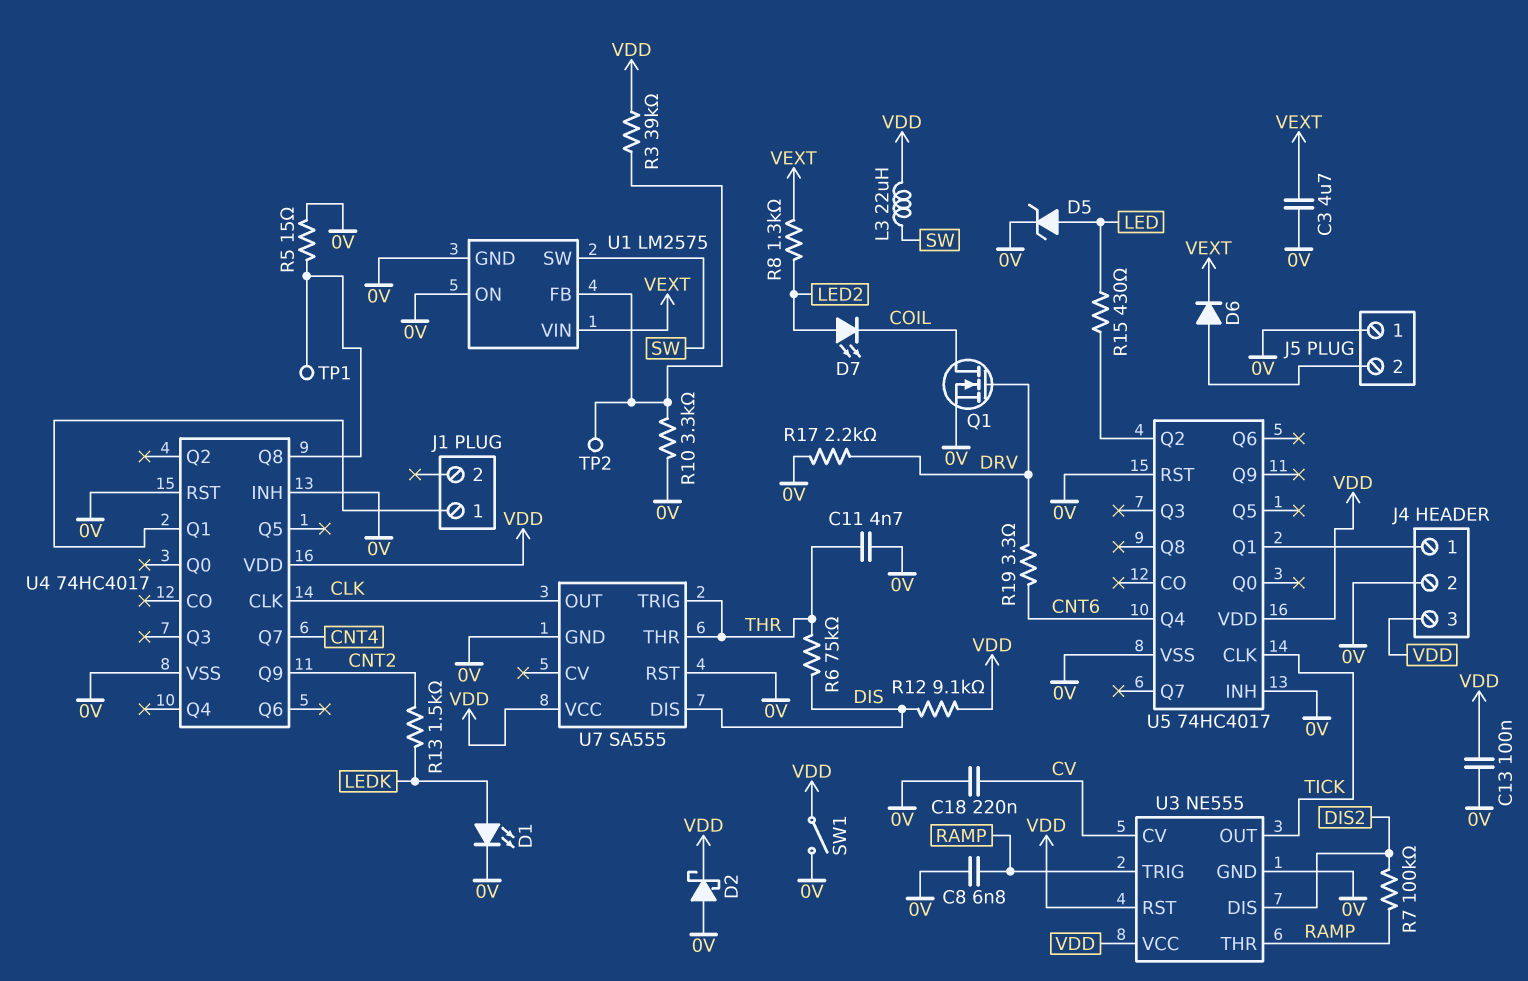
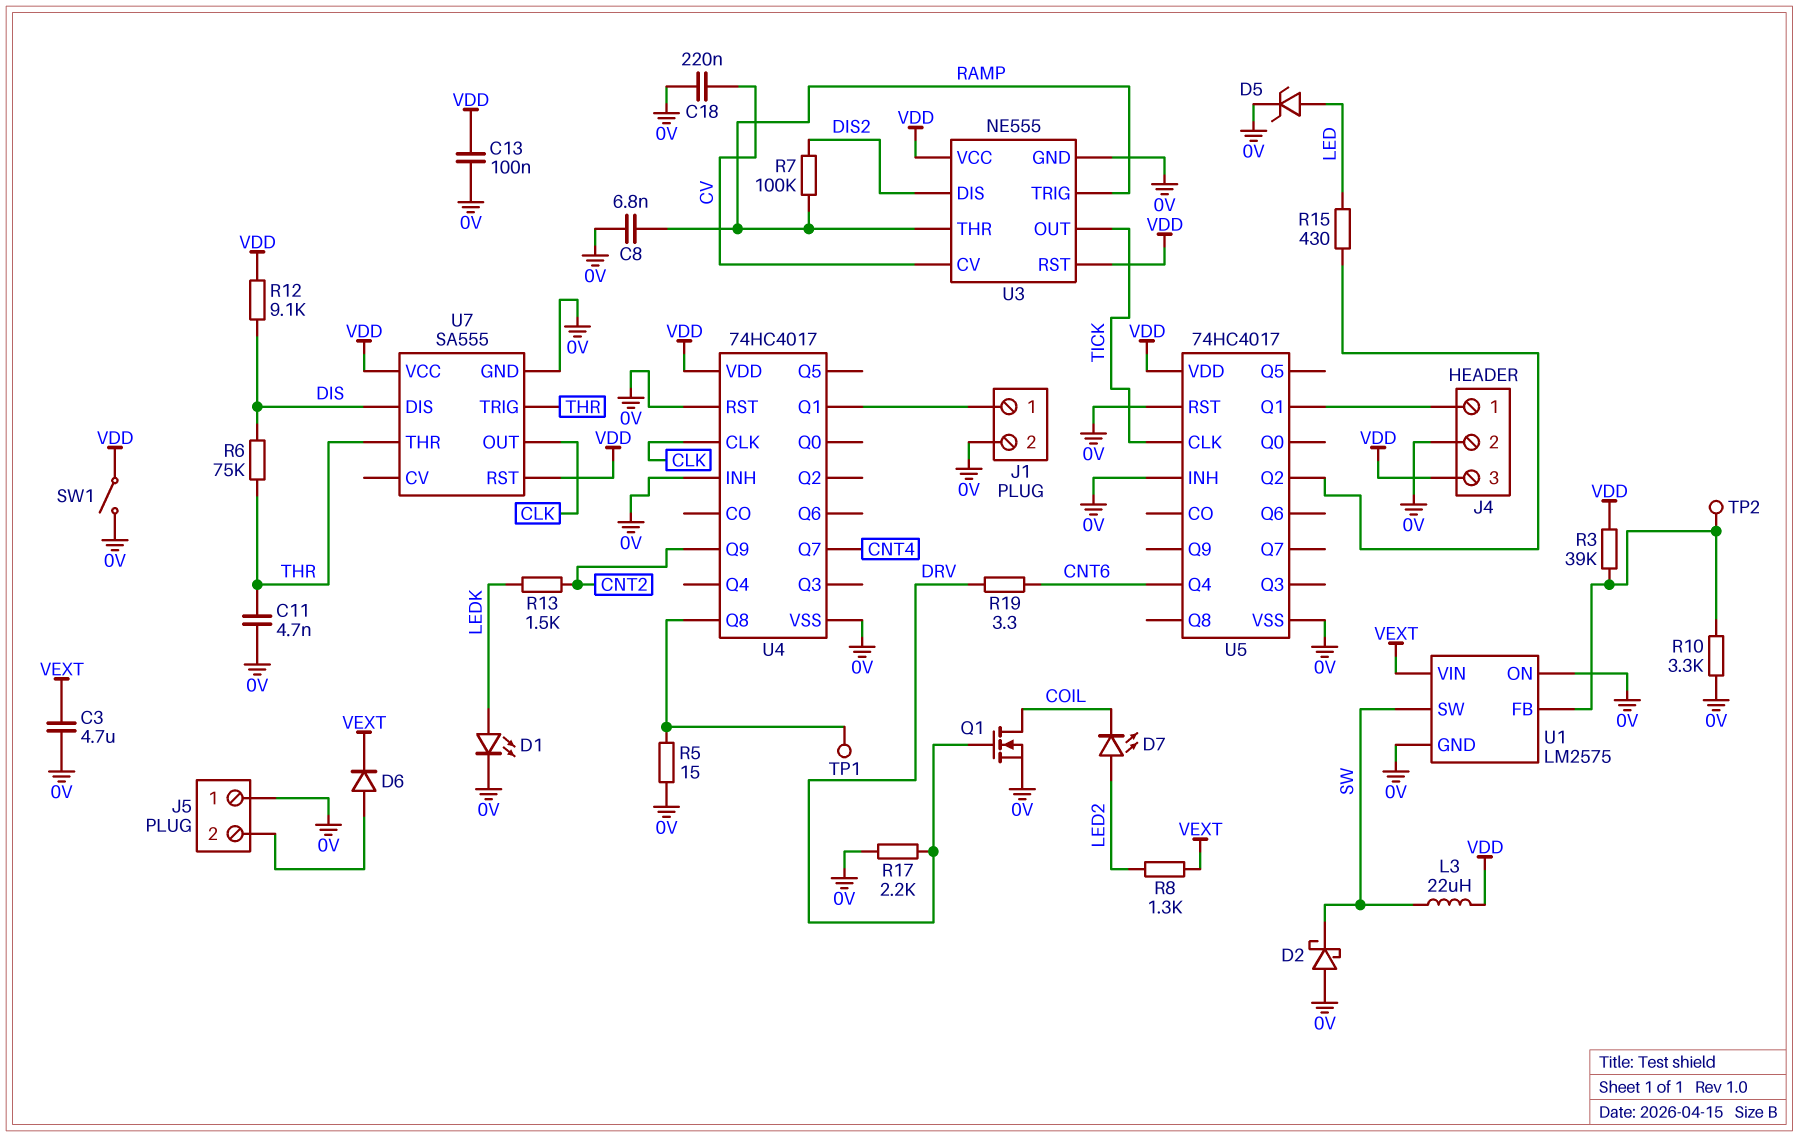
D2: schottky (A 0V, K VDD) -> schottky (A 0V, K SW)
J1 pin 2: none -> 0V
U7 pin RST: 0V -> VDD

